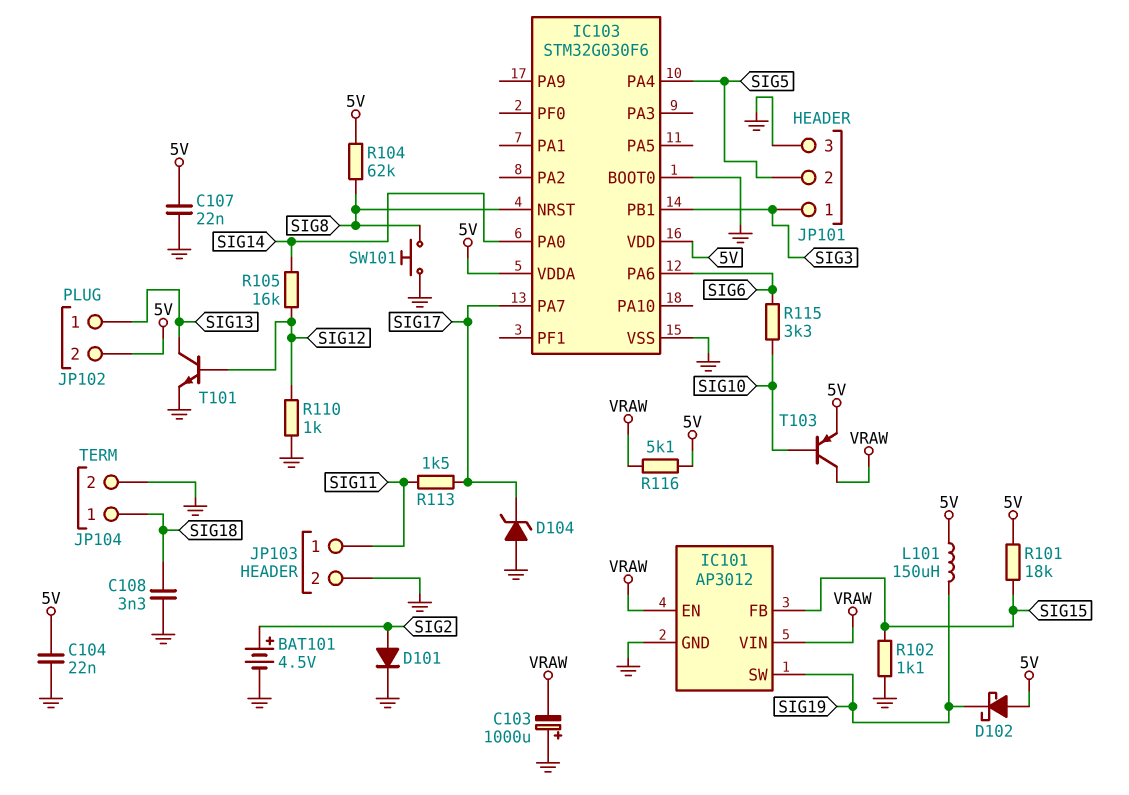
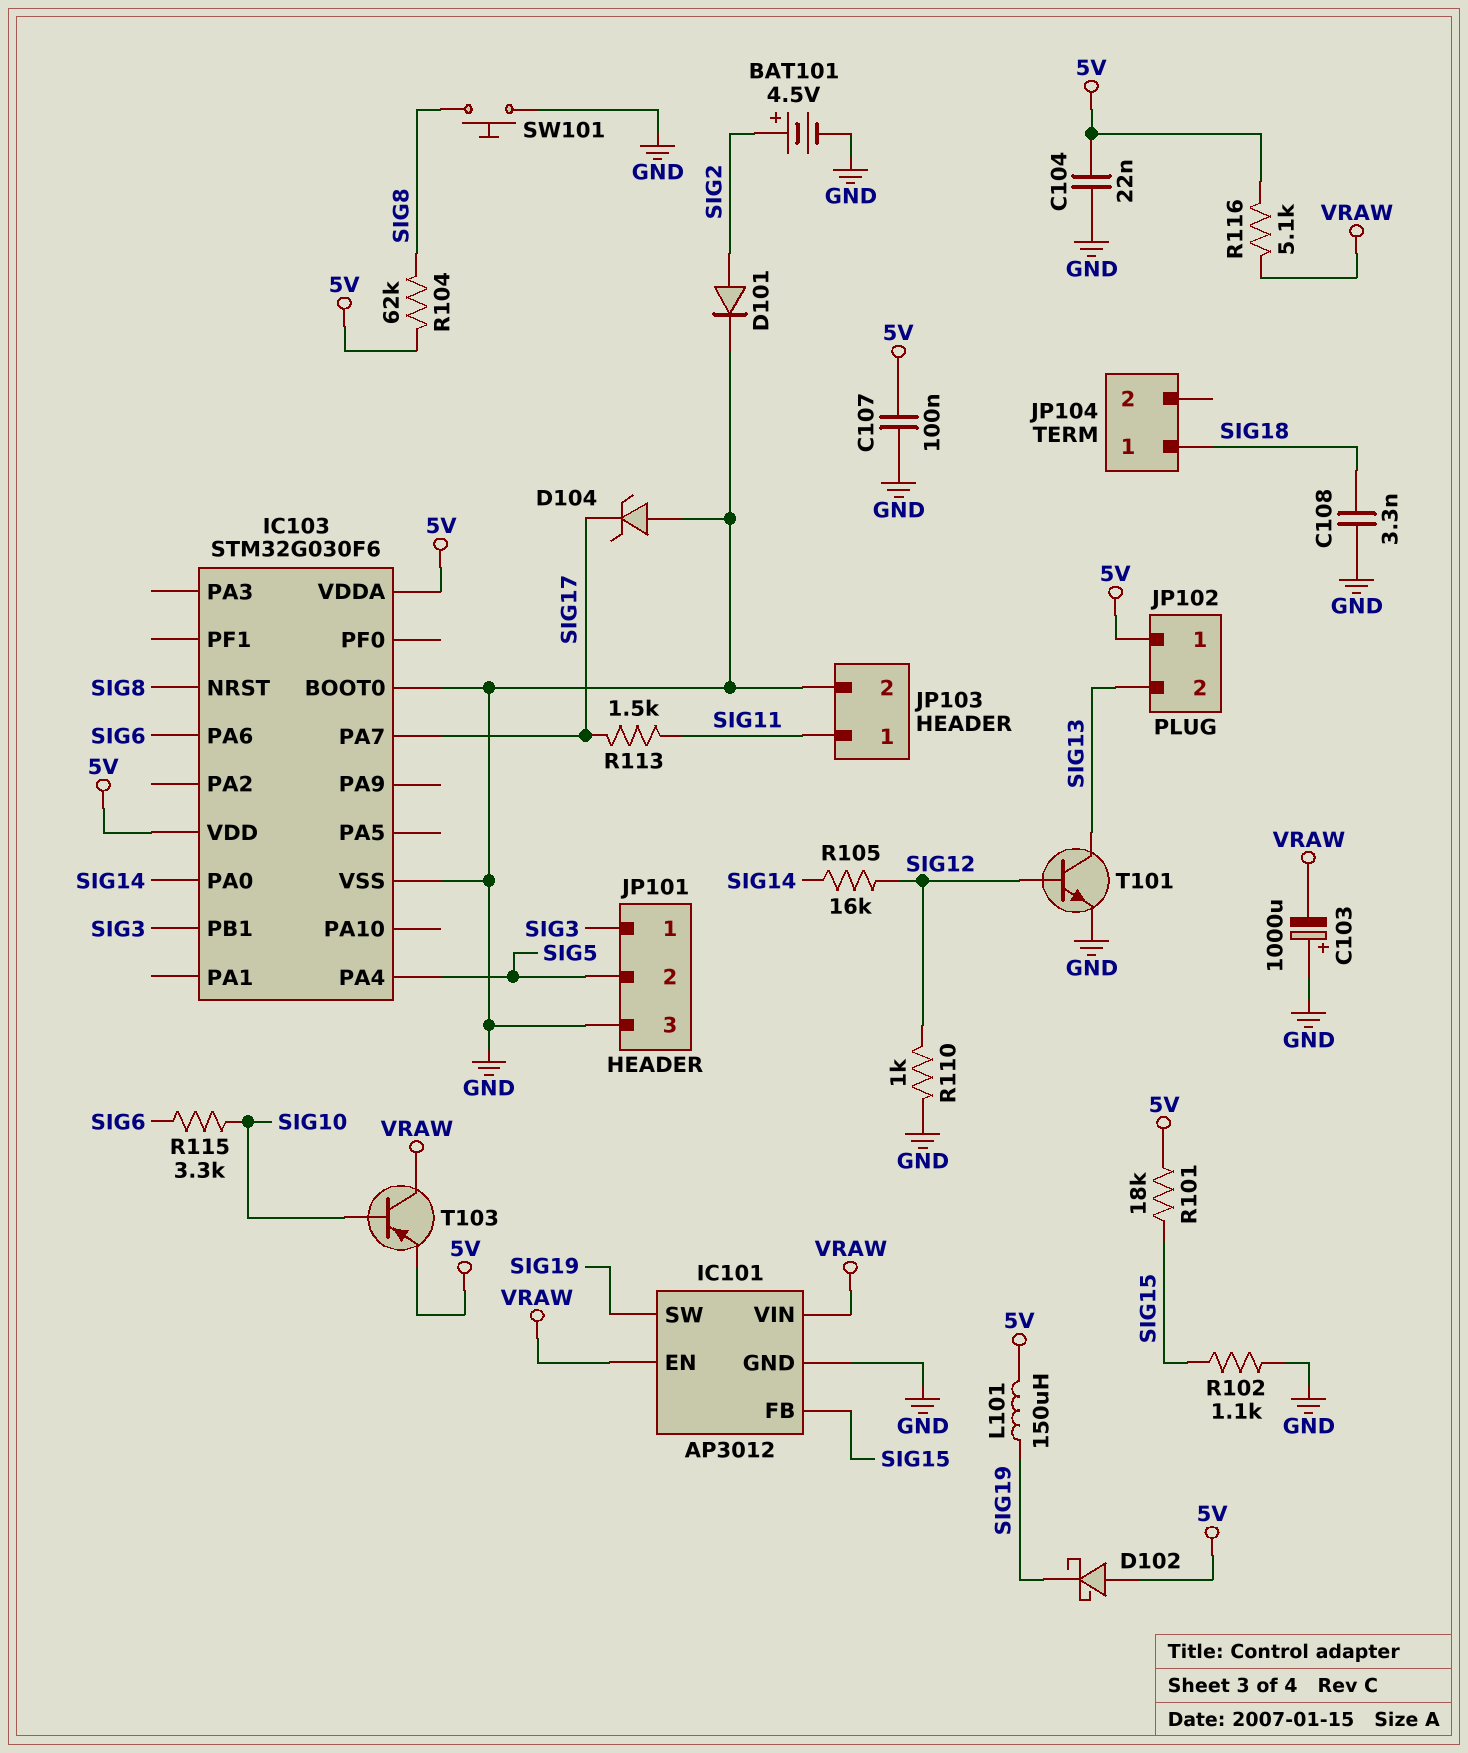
C107: 22nF (5V, GND) -> 100nF (5V, GND)
JP102 pin 1: SIG13 -> 5V
JP102 pin 2: 5V -> SIG13
JP104 pin 2: GND -> none

